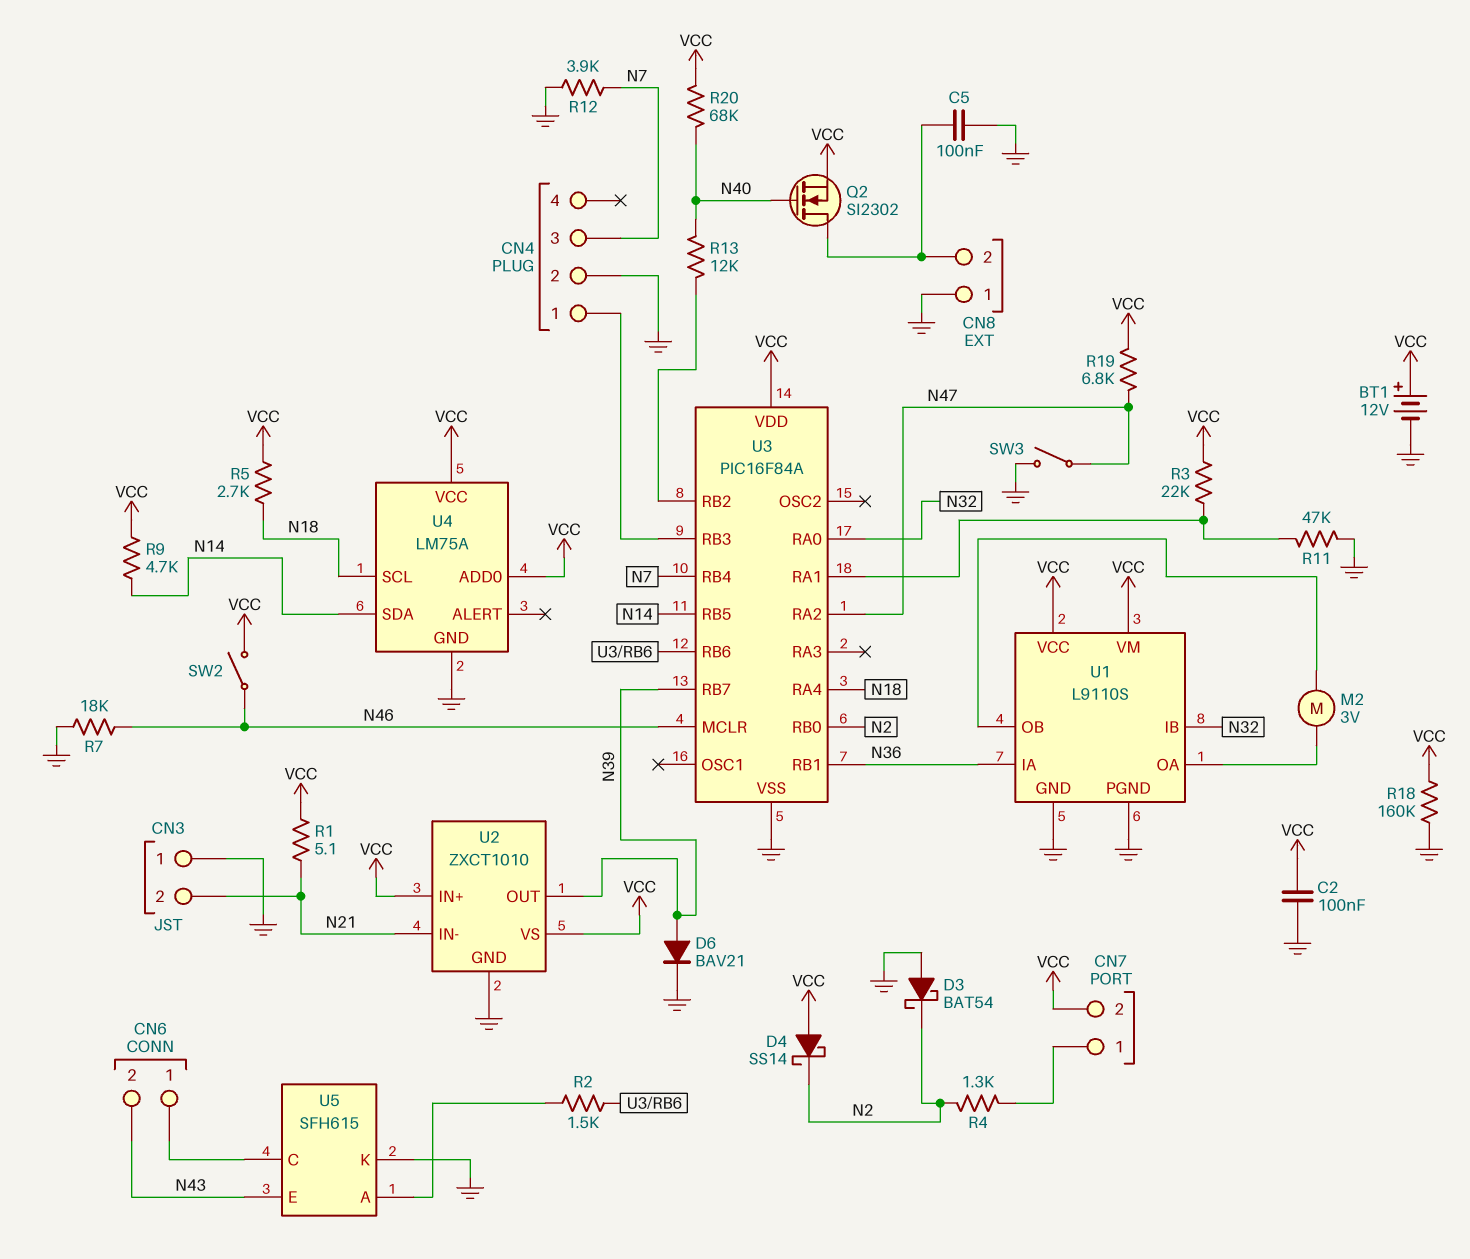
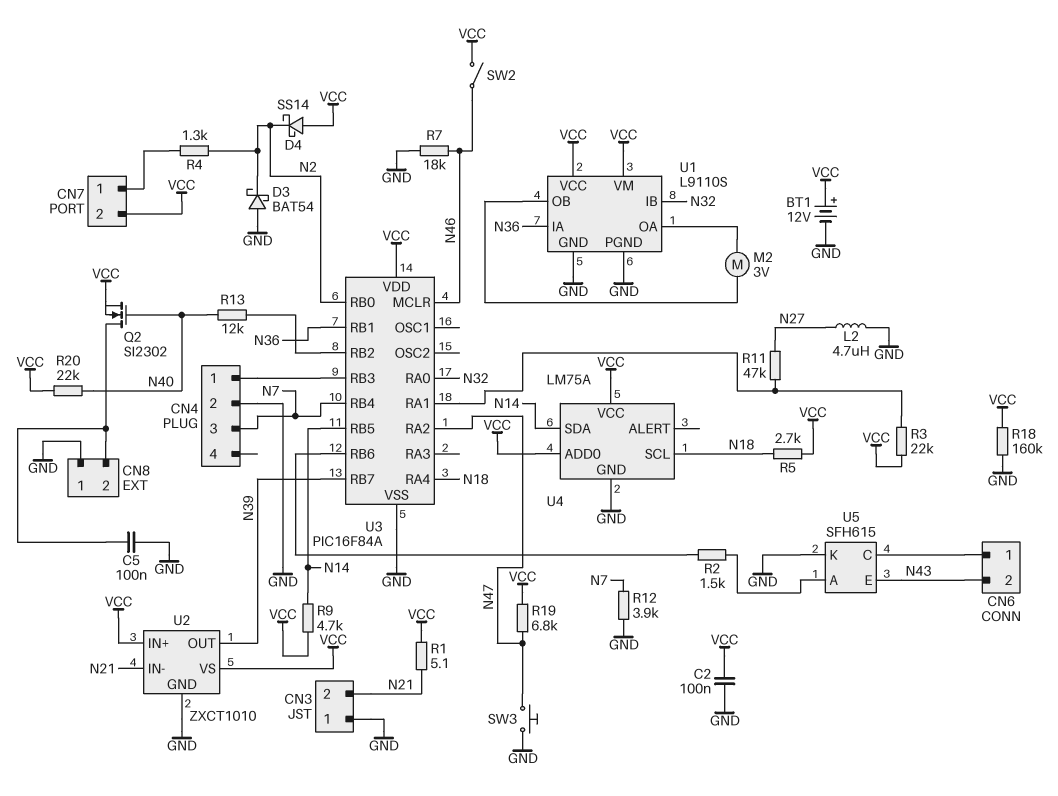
D6: diode BAV21 (A N39, K GND) -> none
L2: none -> 4.7uH (GND, N27)
R11: 47k (GND, U3/RA1) -> 47k (N27, U3/RA1)
R20: 68k (N40, VCC) -> 22k (N40, VCC)
SW3: switch (GND, N47) -> button (GND, N47)

